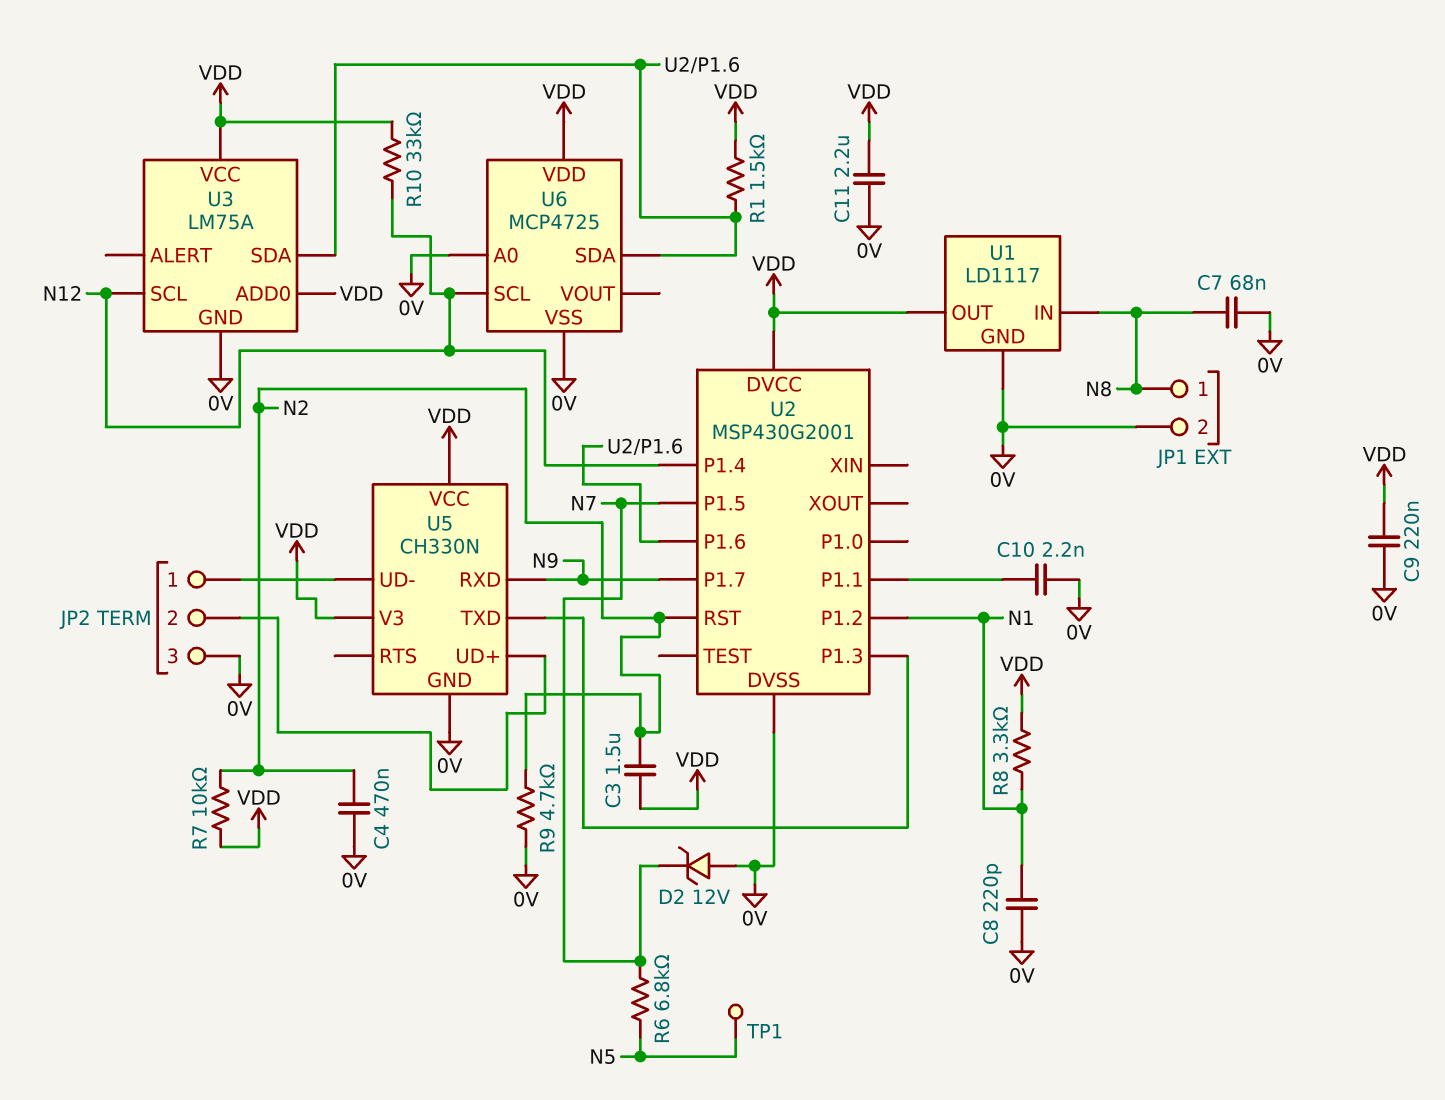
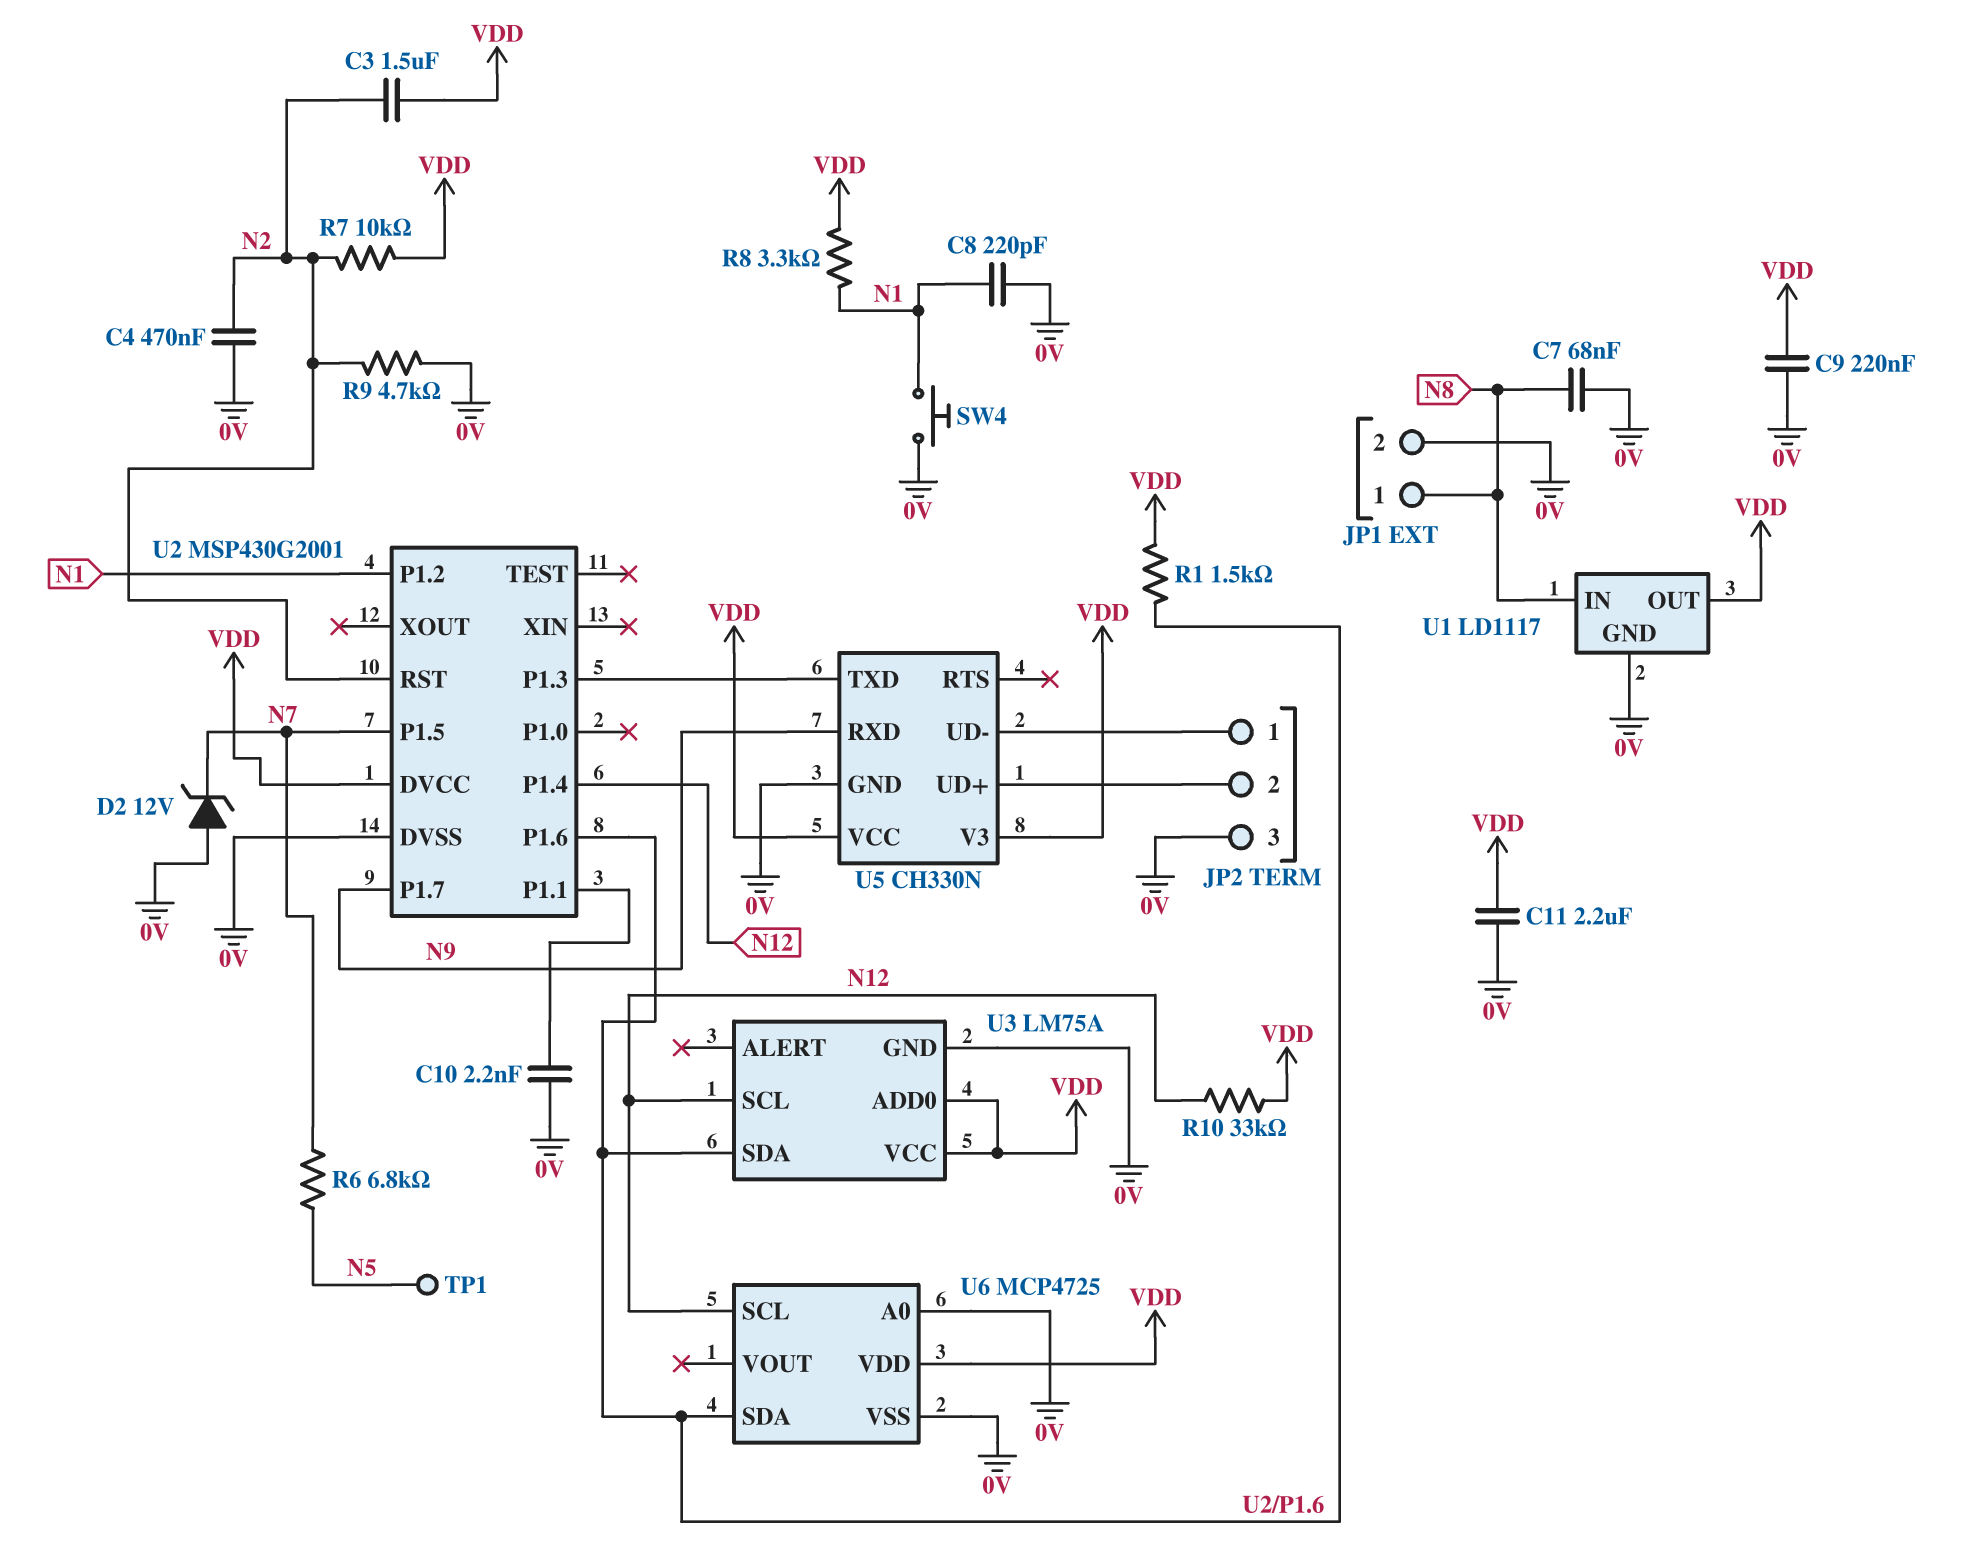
SW4: none -> button (0V, N1)

